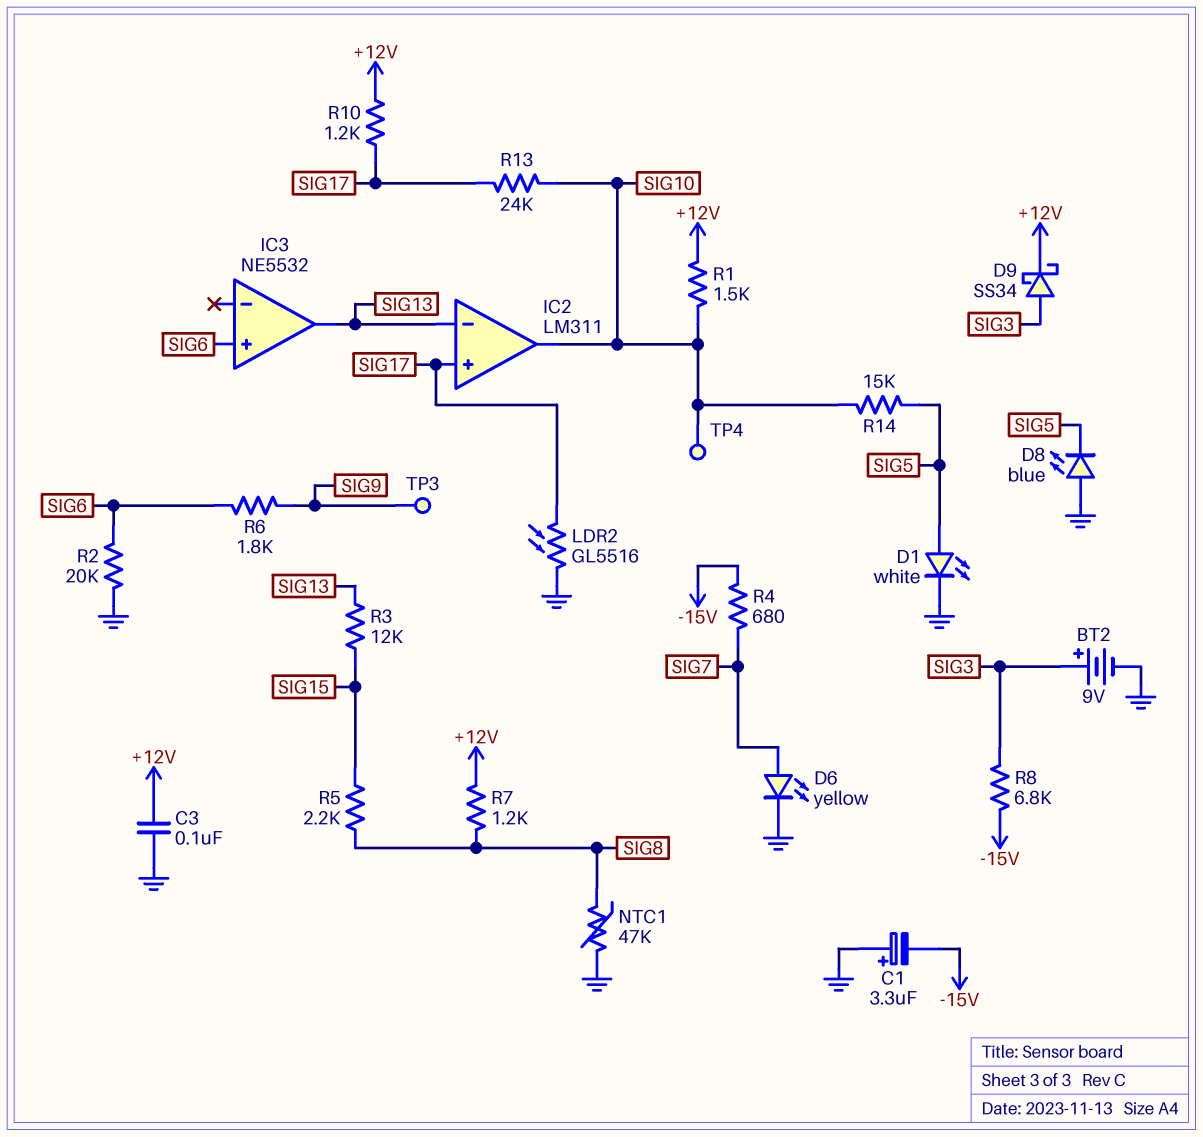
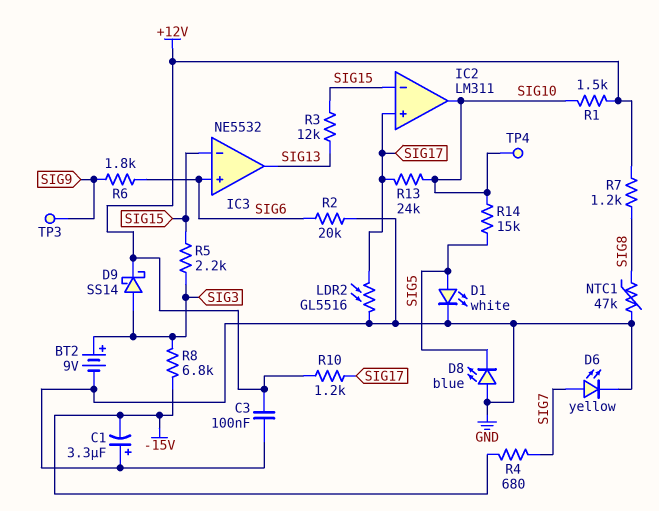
D9: schottky SS34 (A SIG3, K +12V) -> schottky SS14 (A SIG3, K +12V)
IC2 pin in-: SIG13 -> SIG15
IC3 pin in-: none -> SIG15
R5: 2.2k (SIG8, SIG15) -> 2.2k (SIG3, SIG15)

